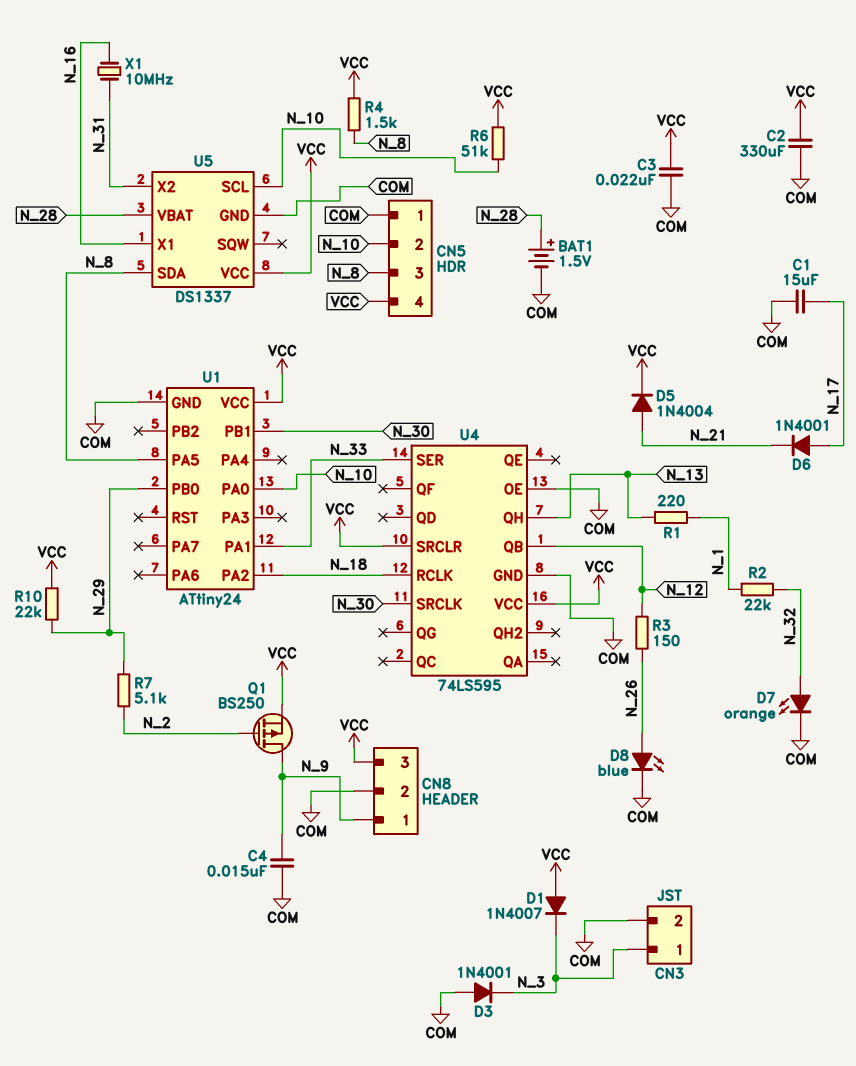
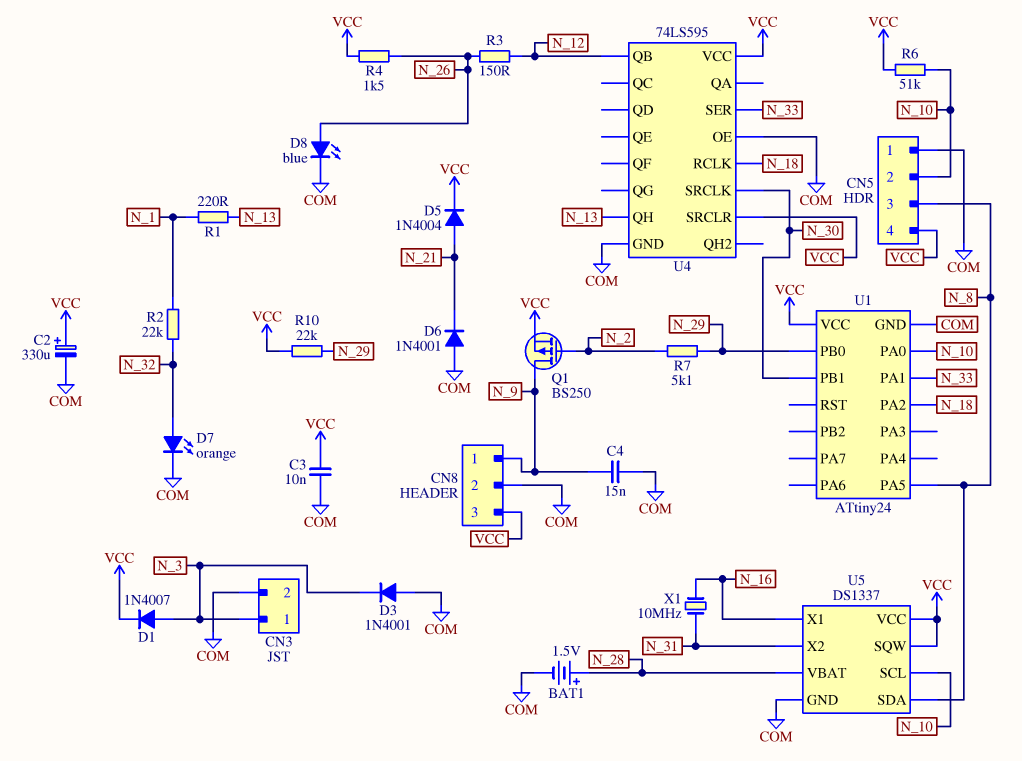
C1: 15uF (COM, N_17) -> none
C2: 330uF (COM, VCC) -> 330uF (plus VCC, minus COM)
C3: 22nF (COM, VCC) -> 10nF (COM, VCC)
D1: diode 1N4007 (A VCC, K N_3) -> diode 1N4007 (A N_3, K VCC)
D6: diode 1N4001 (A N_17, K N_21) -> diode 1N4001 (A COM, K N_21)
R4: 1.5k (N_8, VCC) -> 1.5k (N_26, VCC)
U5 pin SQW: none -> VCC

